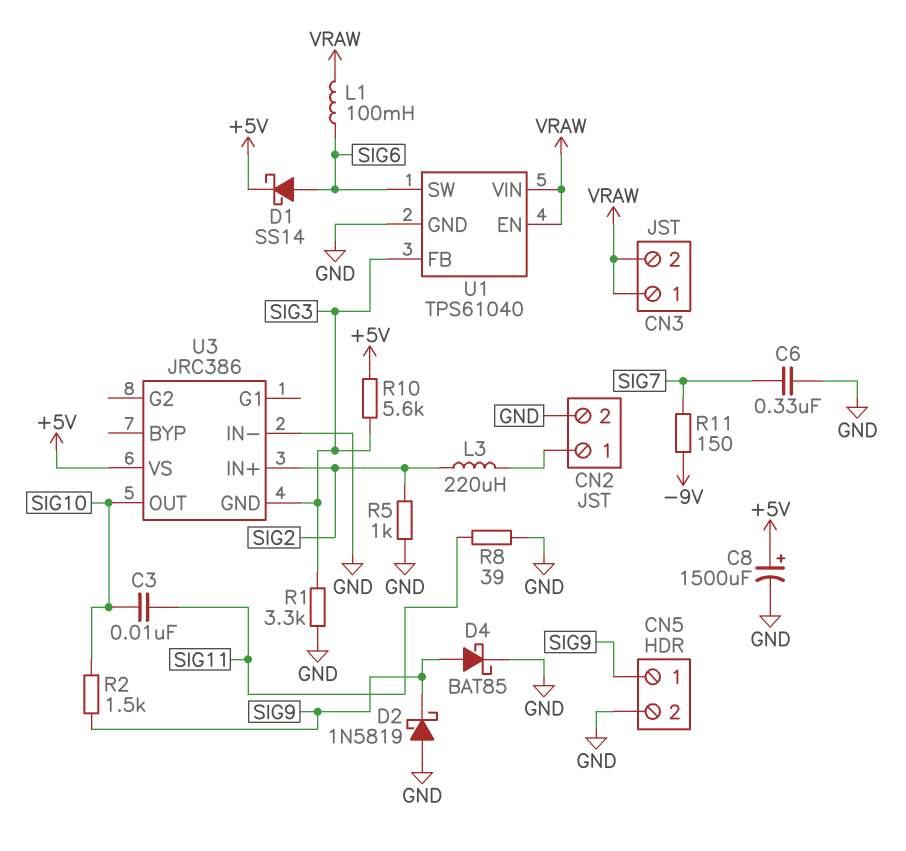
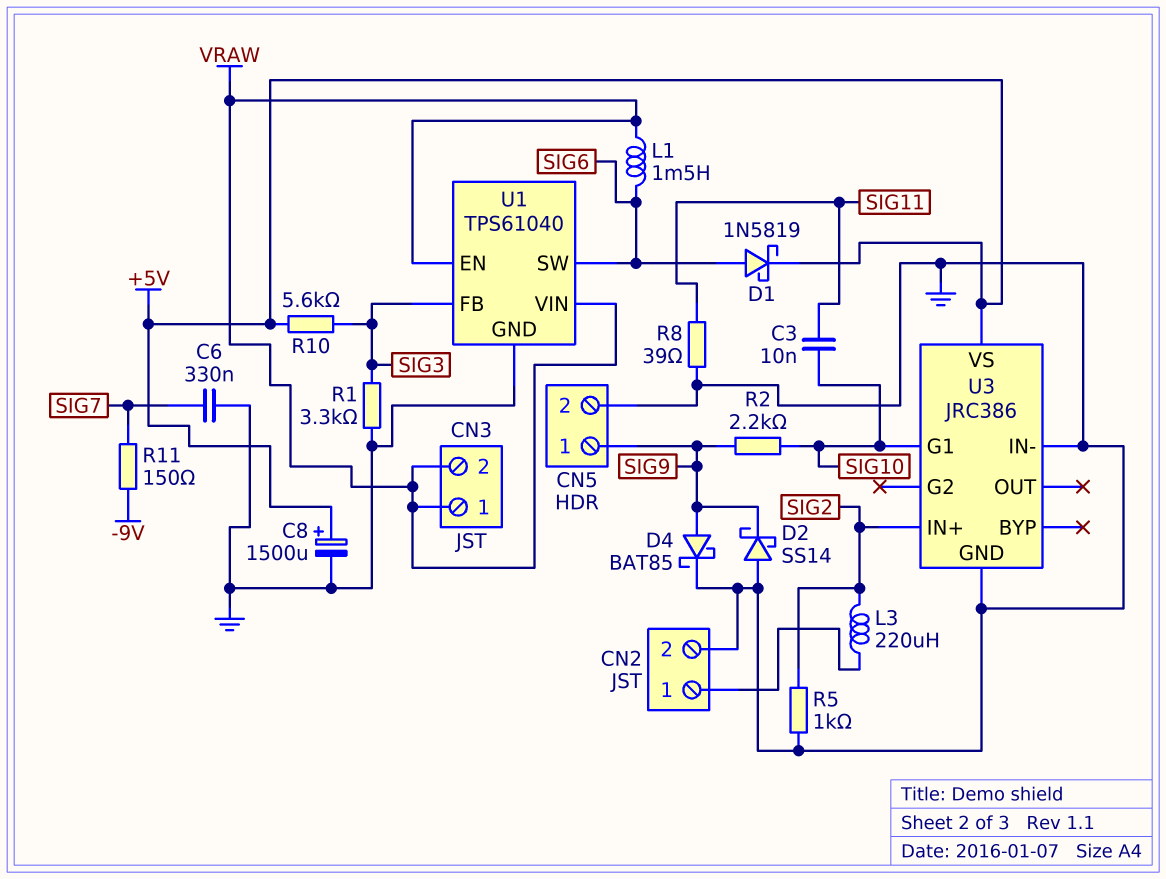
D1: schottky SS14 (A SIG6, K +5V) -> schottky 1N5819 (A SIG6, K +5V)
D2: schottky 1N5819 (A GND, K SIG9) -> schottky SS14 (A GND, K SIG9)
L1: 100mH (SIG6, VRAW) -> 1.5mH (SIG6, VRAW)
R2: 1.5k (SIG9, SIG10) -> 2.2k (SIG9, SIG10)
U3 pin G1: none -> SIG10
U3 pin GND: SIG3 -> GND
U3 pin OUT: SIG10 -> none

